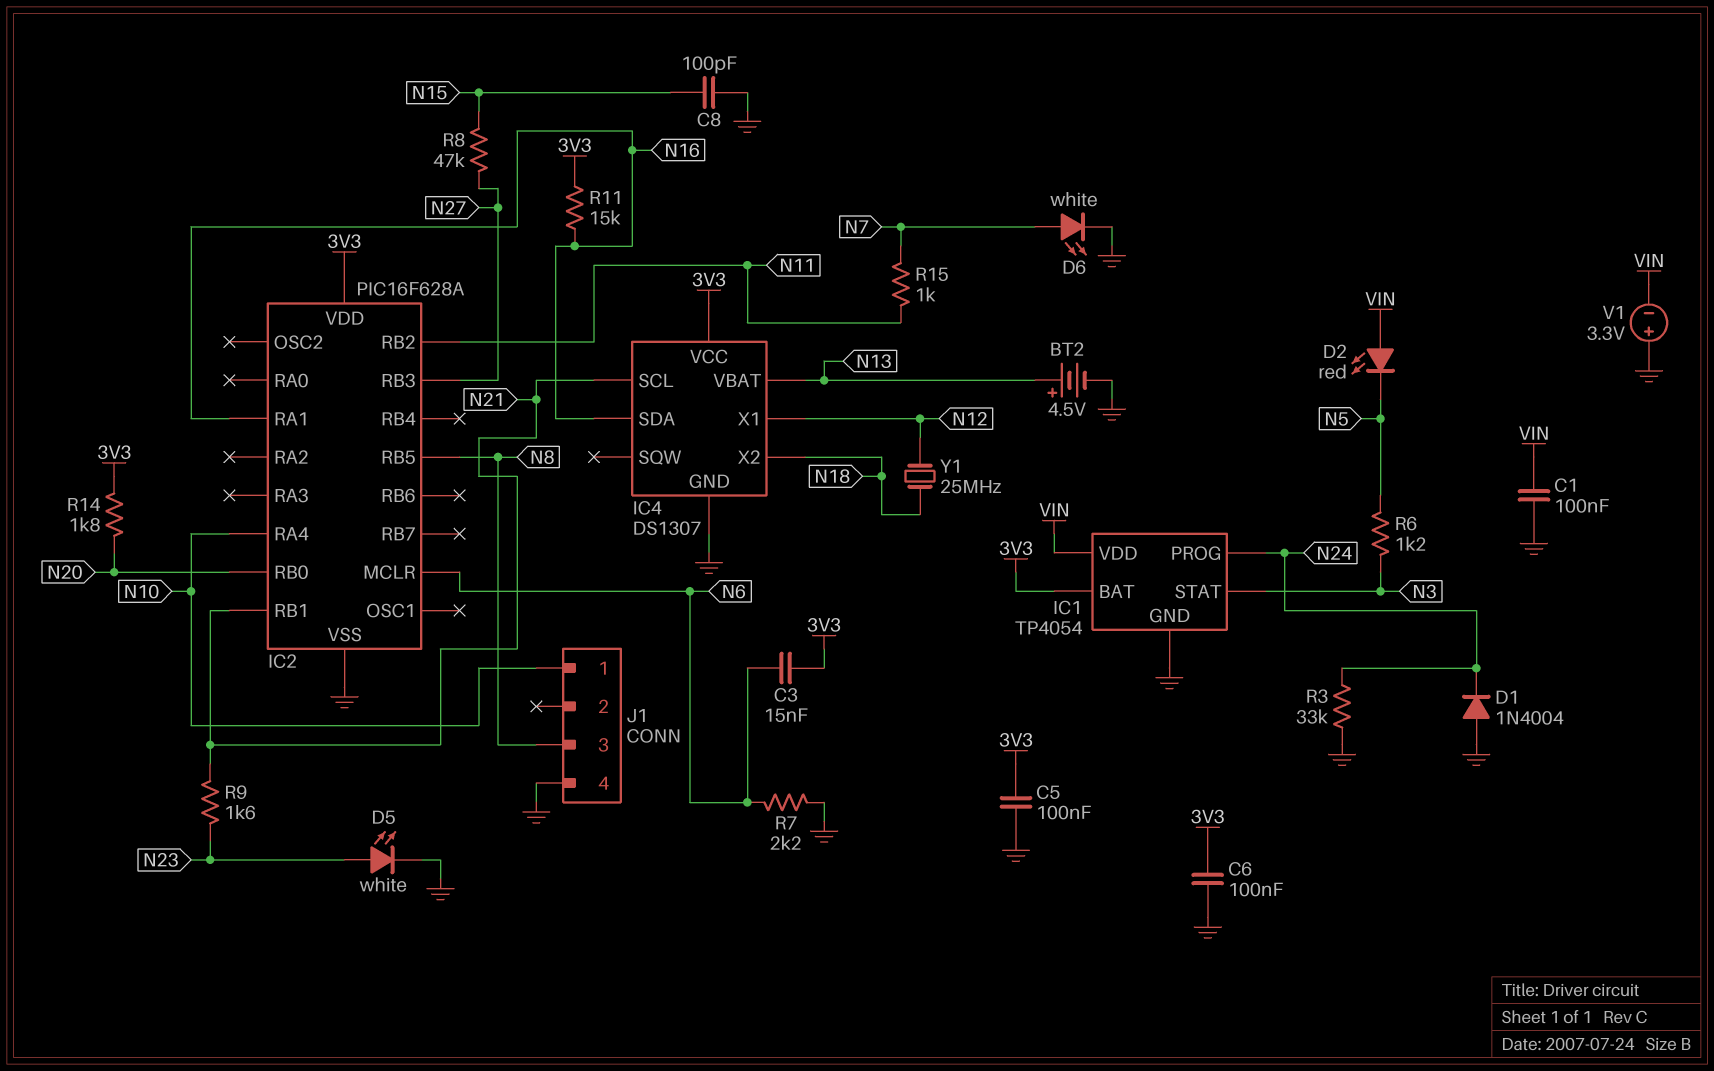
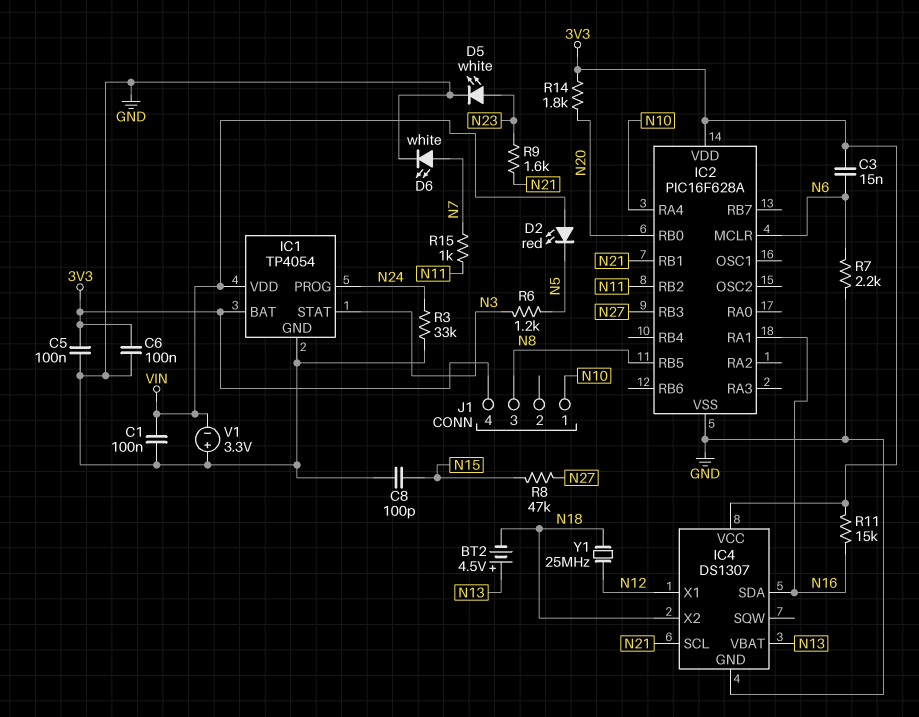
BT2: 4.5V (plus N13, minus GND) -> 4.5V (plus N13, minus N18)
D1: diode 1N4004 (A GND, K N24) -> none
J1 pin 4: GND -> 3V3

